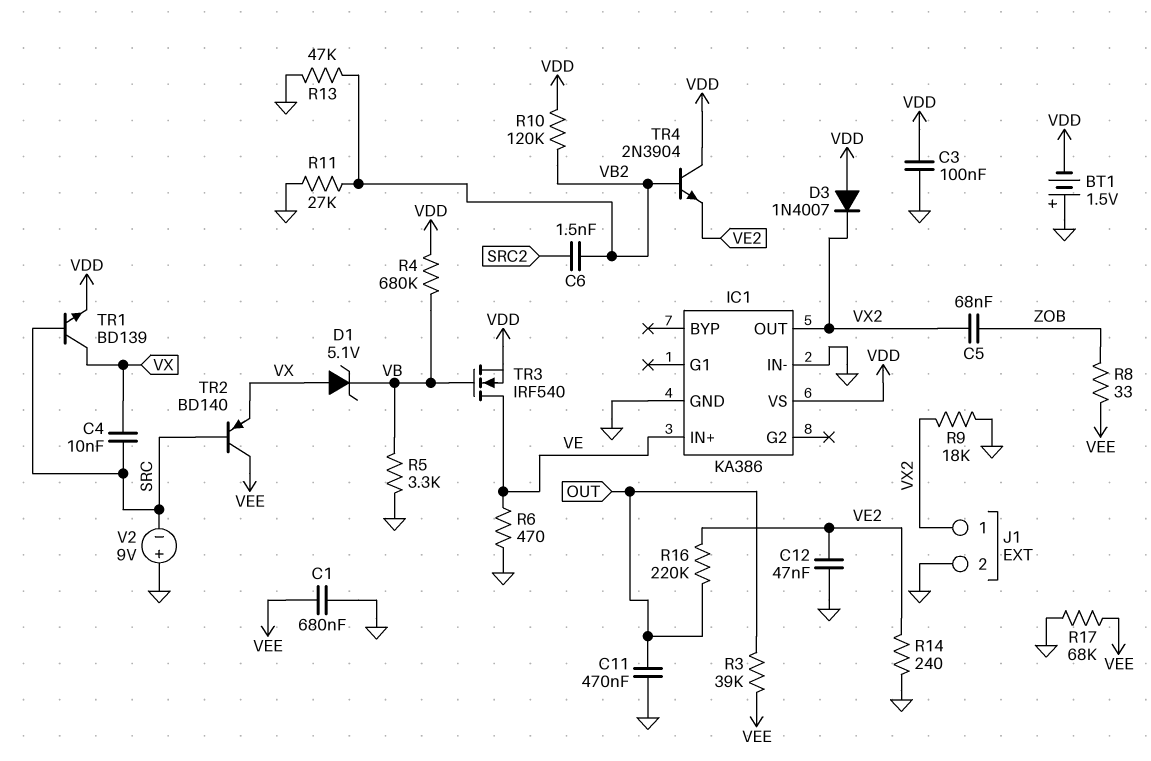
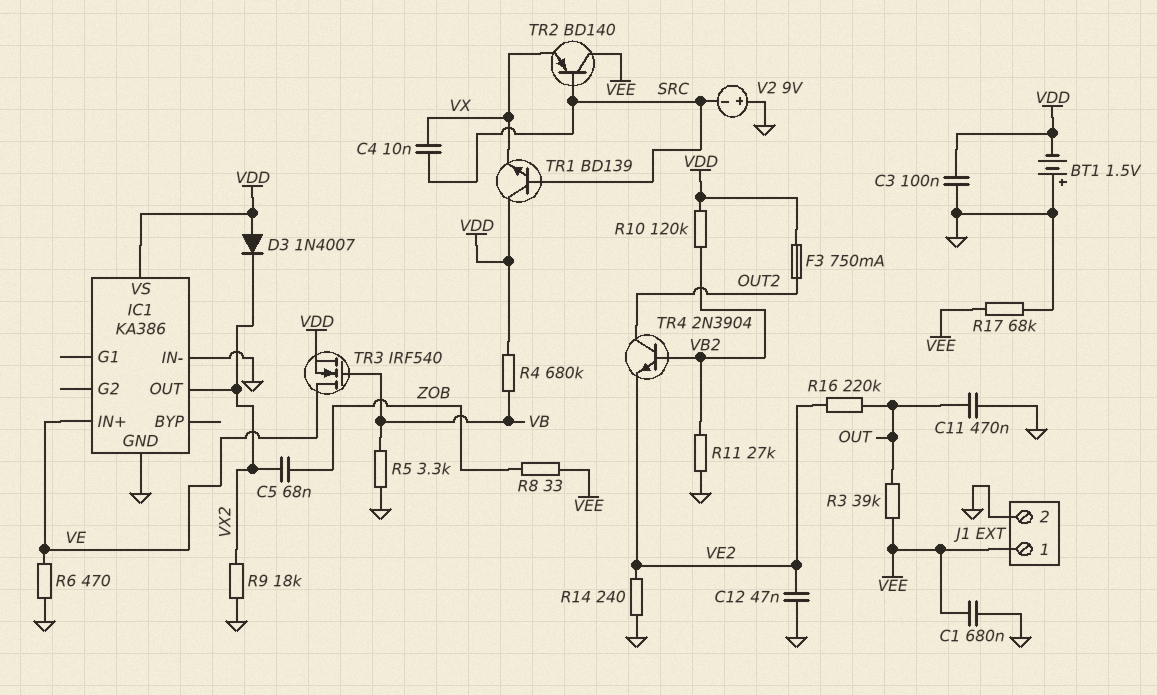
C6: 1.5nF (SRC2, VB2) -> none
D1: zener 5.1V (A VX, K VB) -> none
F3: none -> 750mA (OUT2, VDD)
J1 pin 1: VX2 -> VEE
R13: 47k (GND, VB2) -> none
TR1: NPN BD139 (B SRC, C VX, E VDD) -> NPN BD139 (B SRC, C VDD, E VX)
TR4: NPN 2N3904 (B VB2, C VDD, E VE2) -> NPN 2N3904 (B VB2, C OUT2, E VE2)

